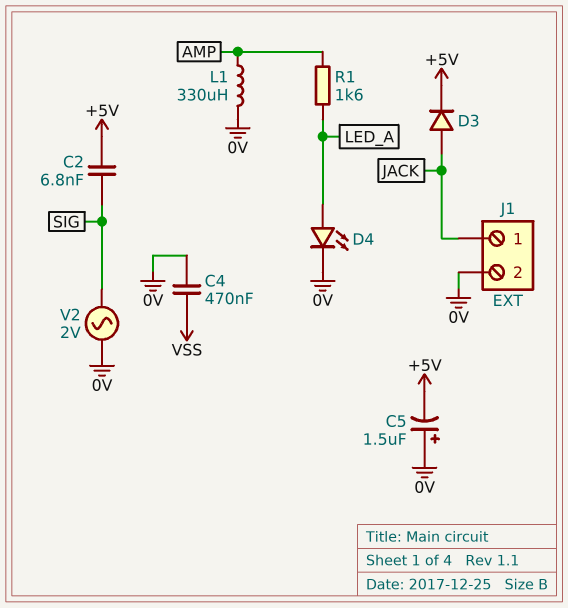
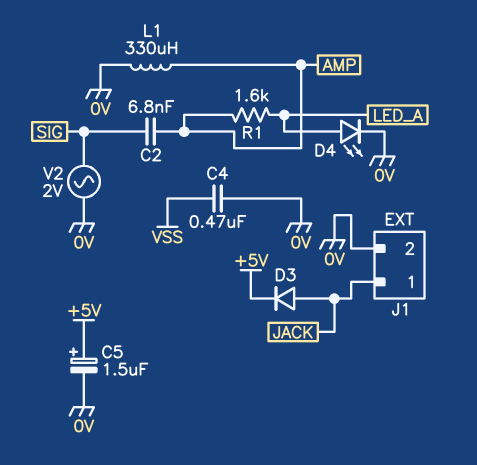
C2: 6.8nF (+5V, SIG) -> 6.8nF (AMP, SIG)
C5: 1.5uF (plus 0V, minus +5V) -> 1.5uF (plus +5V, minus 0V)

